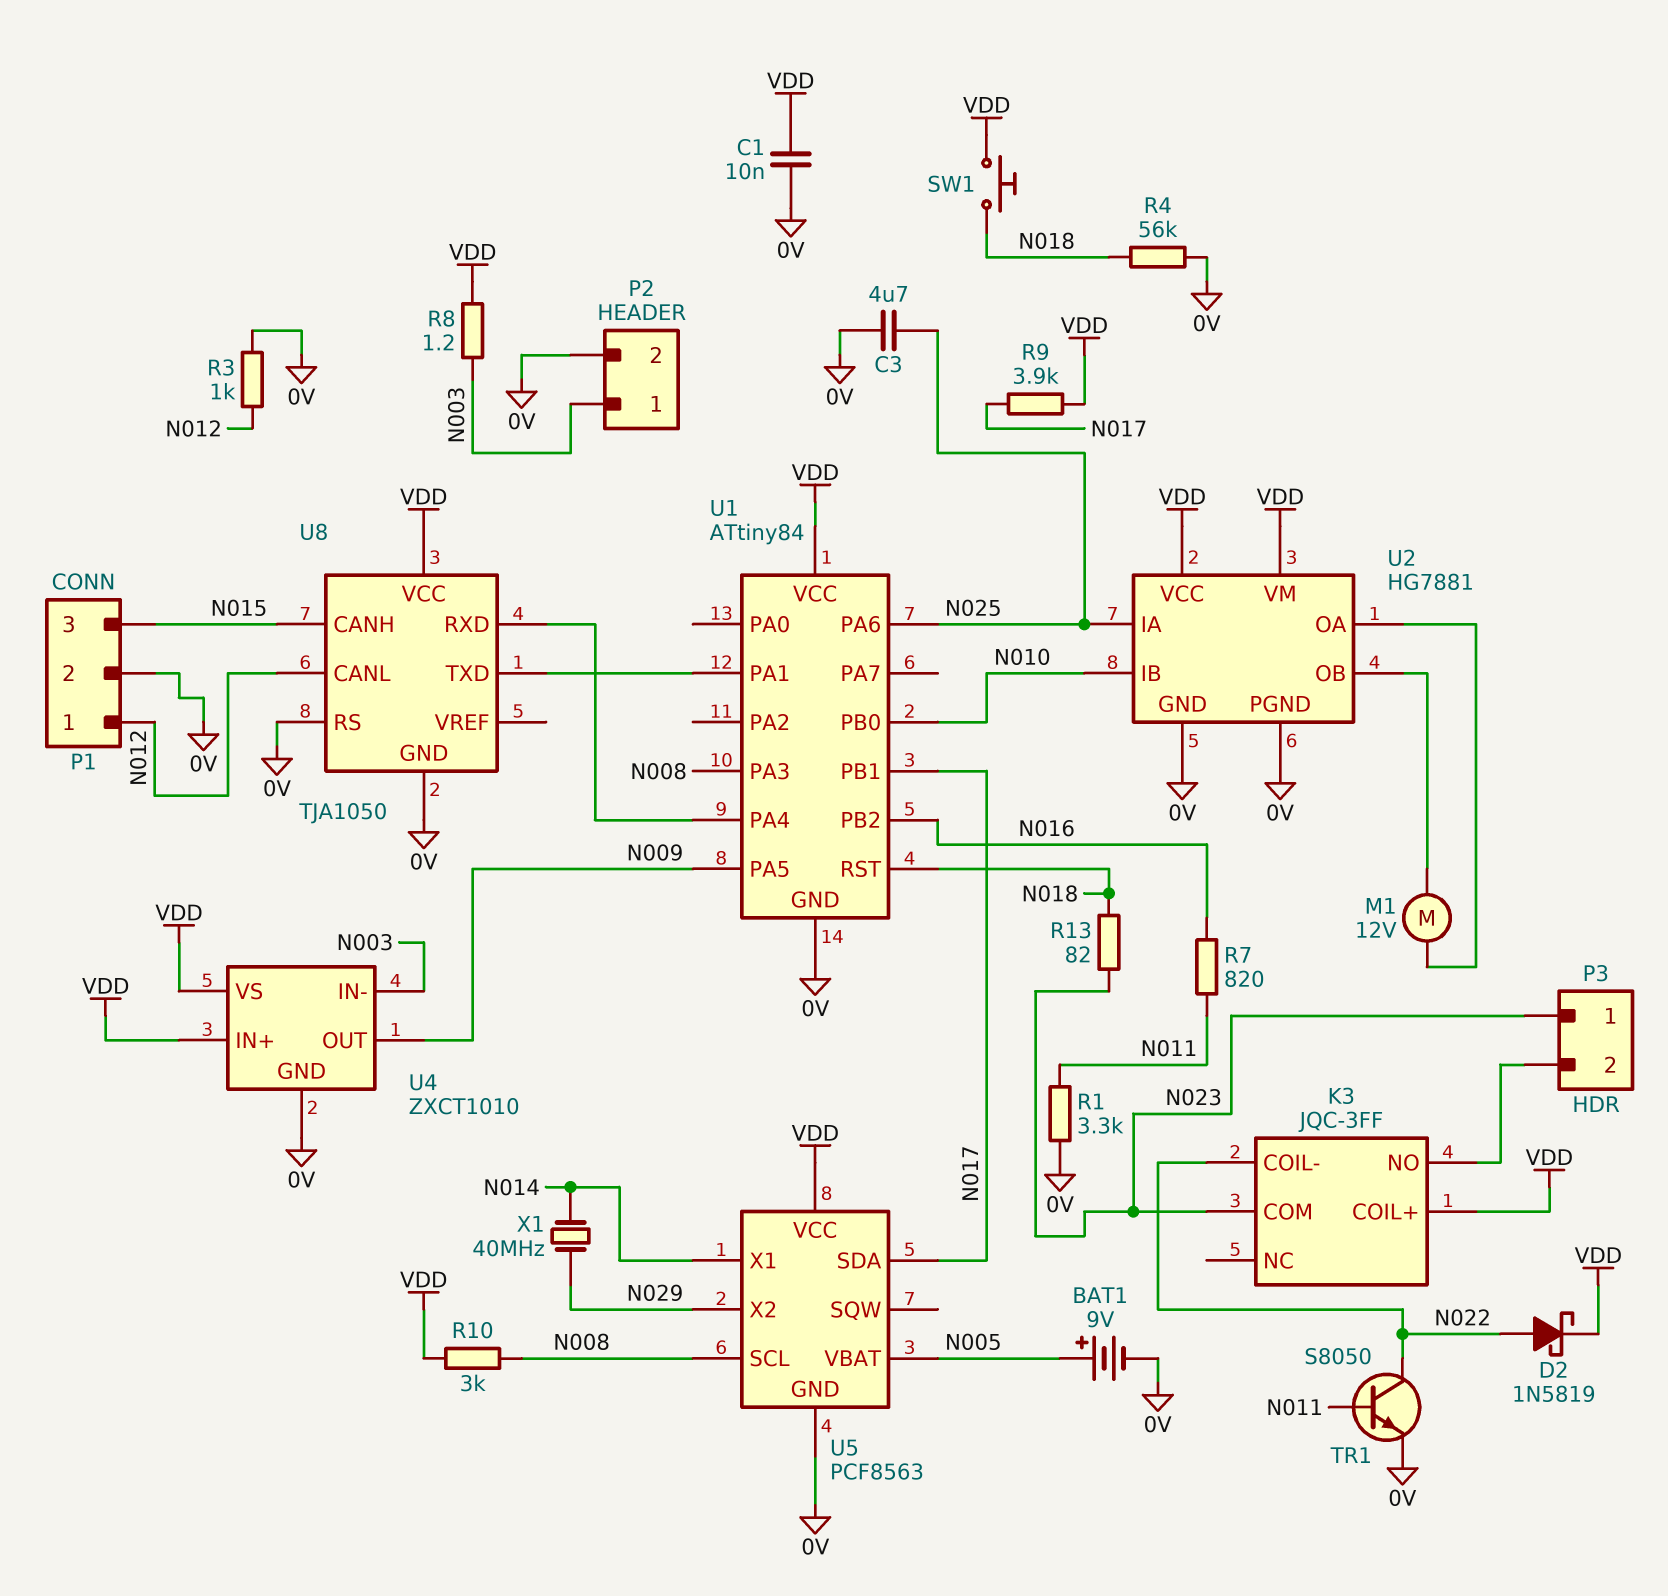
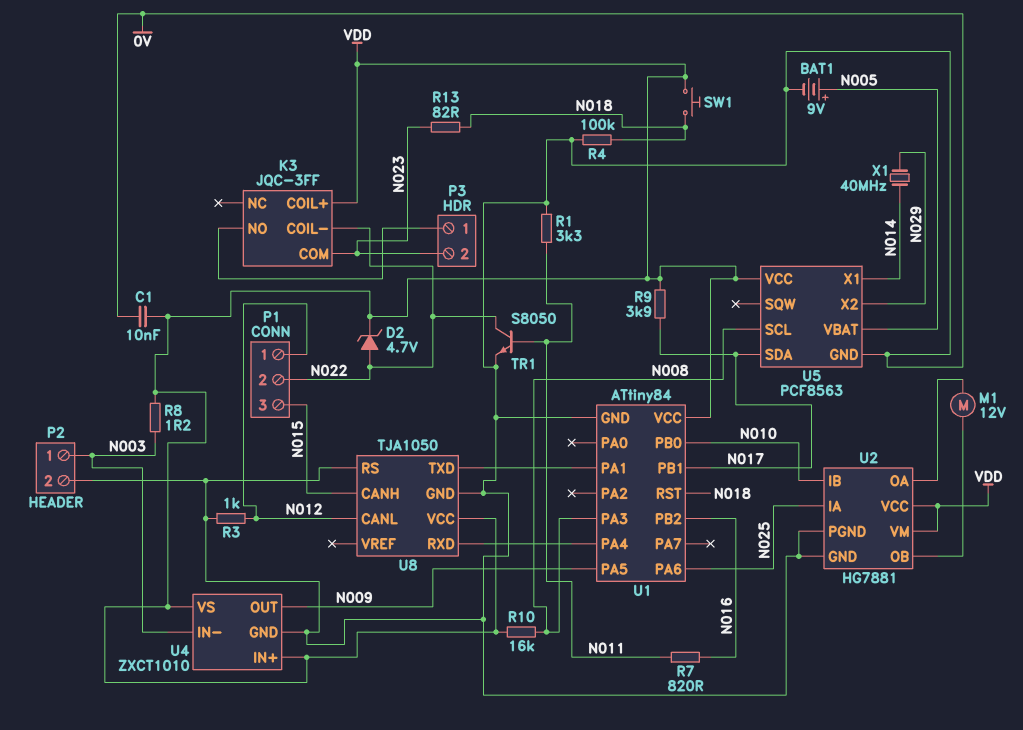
C3: 4.7uF (0V, N025) -> none
D2: schottky 1N5819 (A N022, K VDD) -> zener 4.7V (A N022, K VDD)
P1 pin 2: 0V -> N022
P3 pin 1: N023 -> K3/NO
P3 pin 2: K3/NO -> N023
R4: 56k (0V, N018) -> 100k (0V, N018)
R10: 3k (N008, VDD) -> 16k (N008, VDD)

